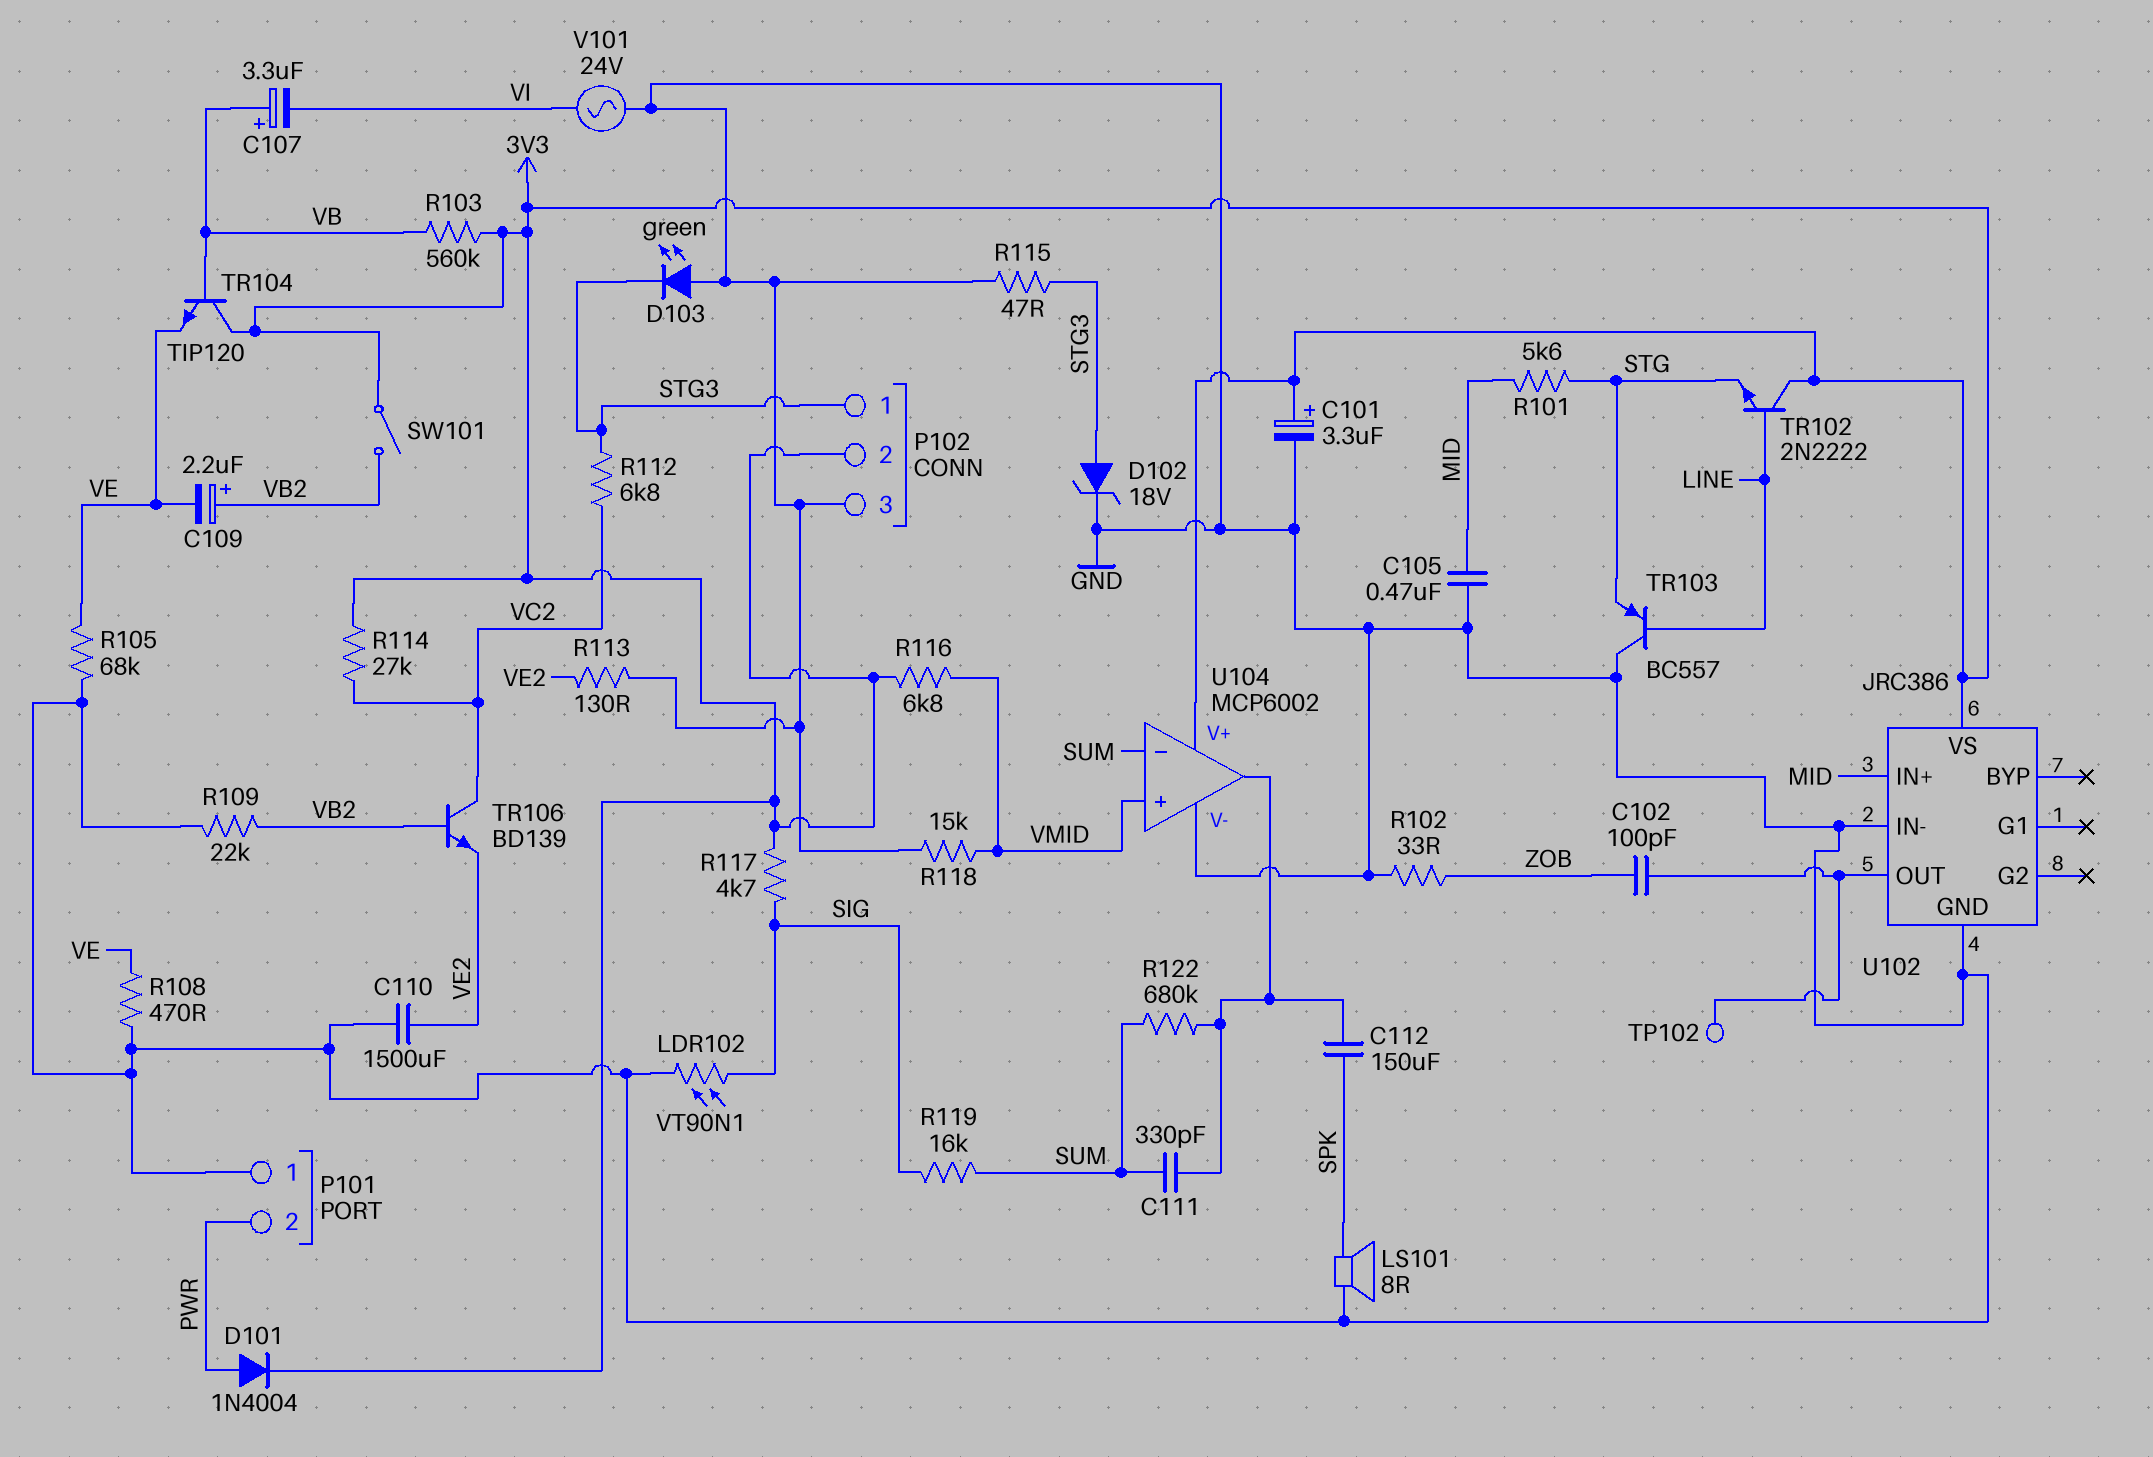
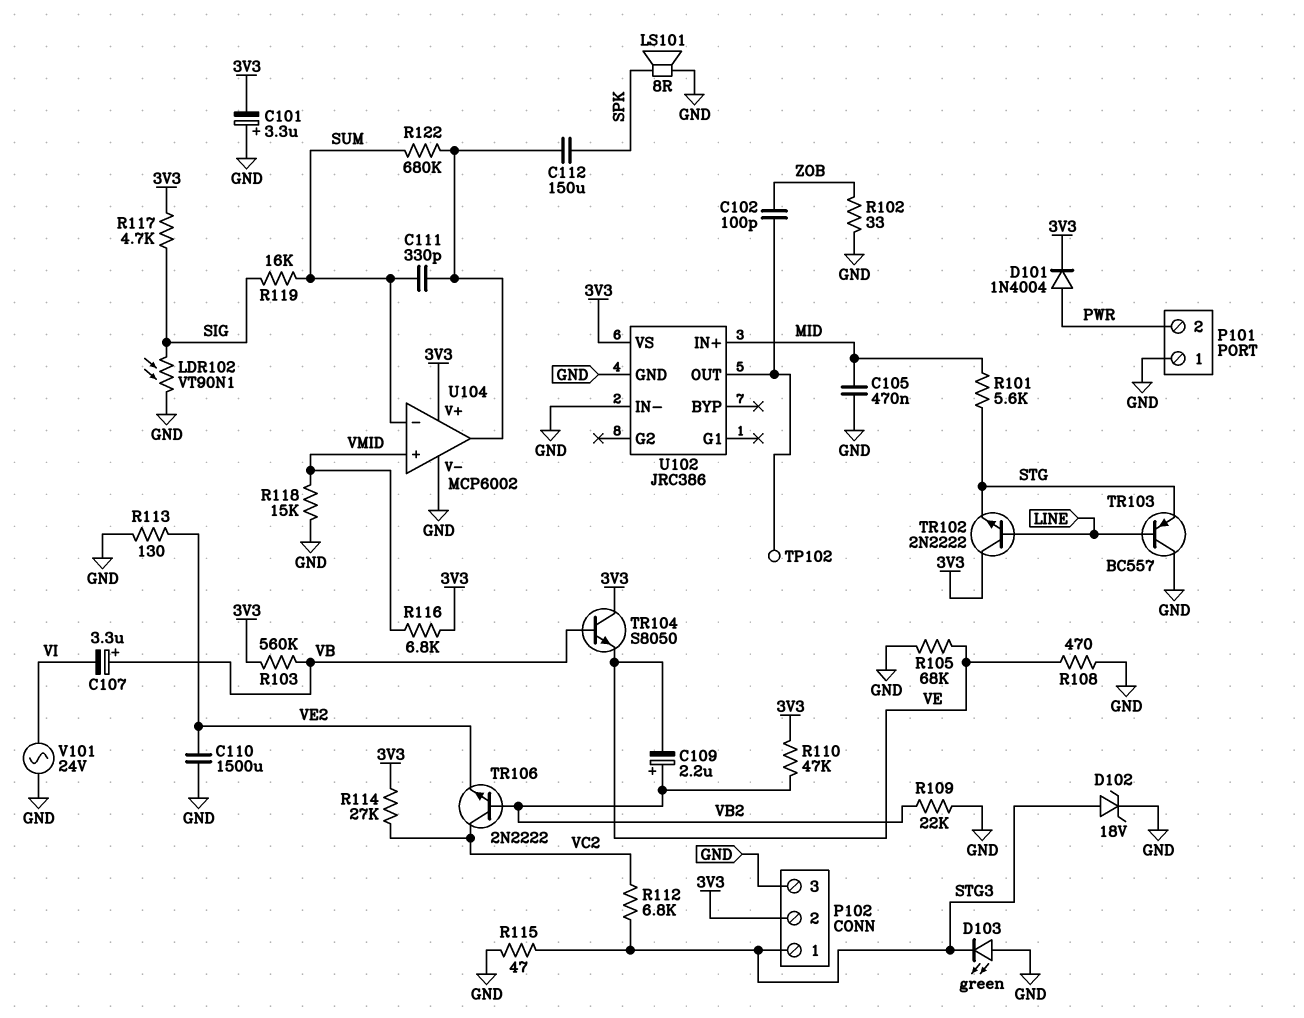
C101: 3.3uF (plus 3V3, minus GND) -> 3.3uF (plus GND, minus 3V3)
R110: none -> 47k (3V3, VB2)
SW101: switch (3V3, VB2) -> none
TR104: NPN TIP120 (B VB, C 3V3, E VE) -> NPN S8050 (B VB, C 3V3, E VE)
TR106: NPN BD139 (B VB2, C VC2, E VE2) -> NPN 2N2222 (B VB2, C VC2, E VE2)

